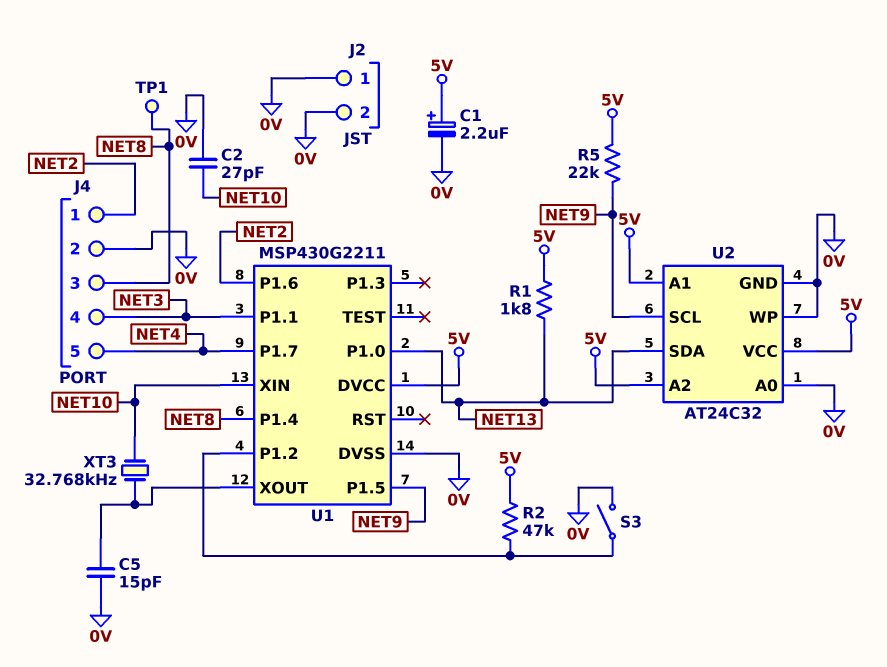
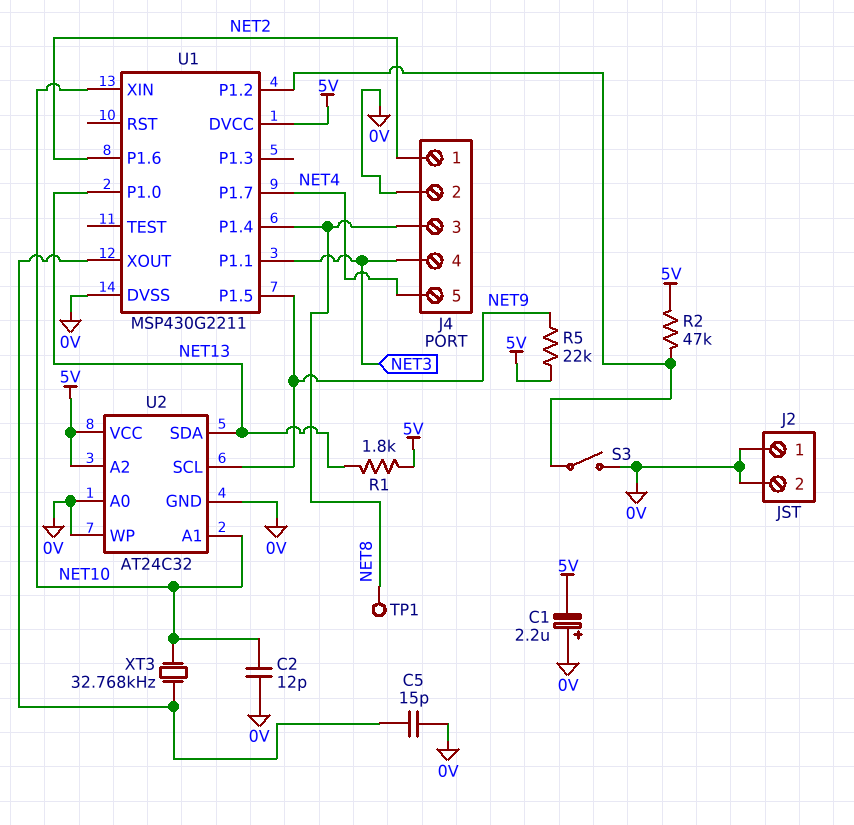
C1: 2.2uF (plus 5V, minus 0V) -> 2.2uF (plus 0V, minus 5V)
C2: 27pF (0V, NET10) -> 12pF (0V, NET10)
U2 pin A1: 5V -> NET10

